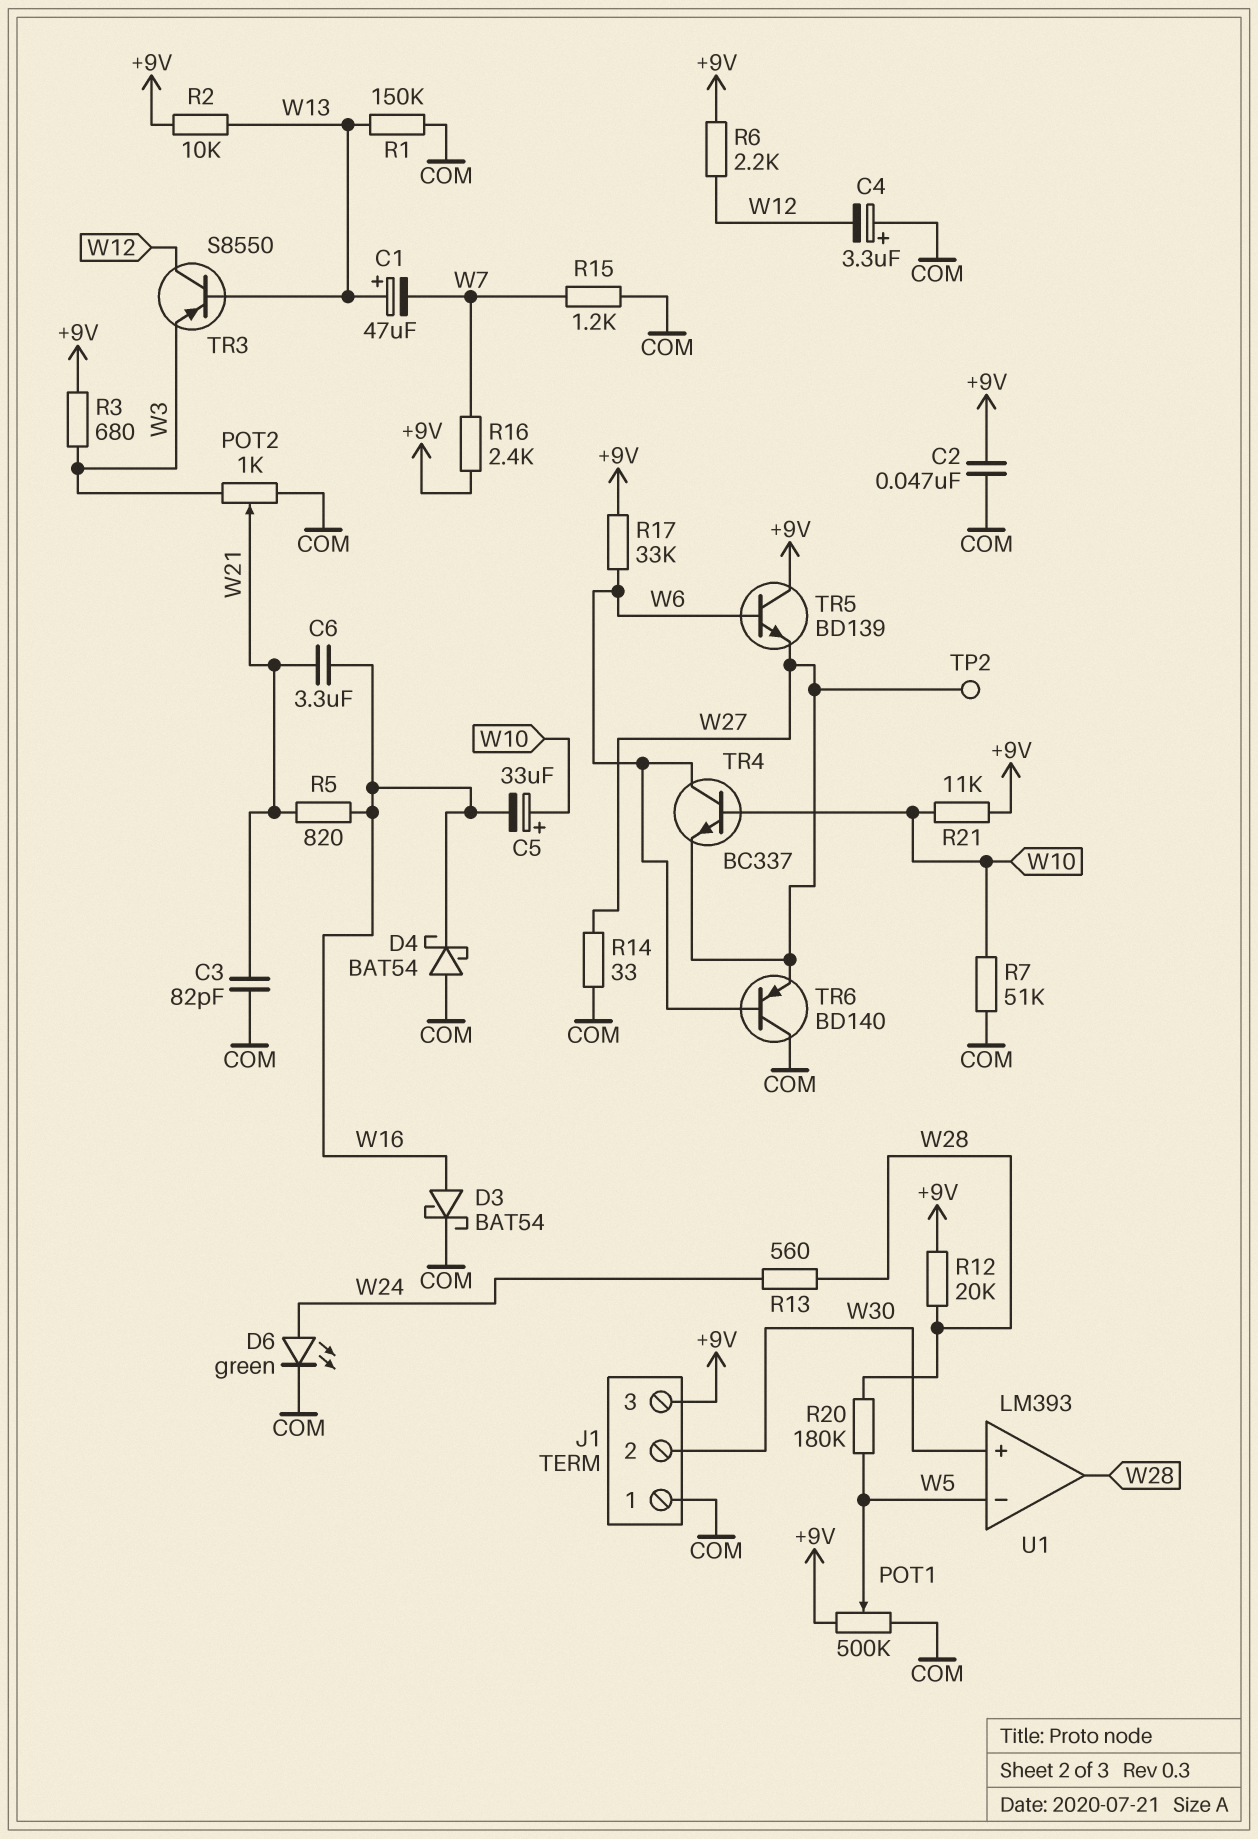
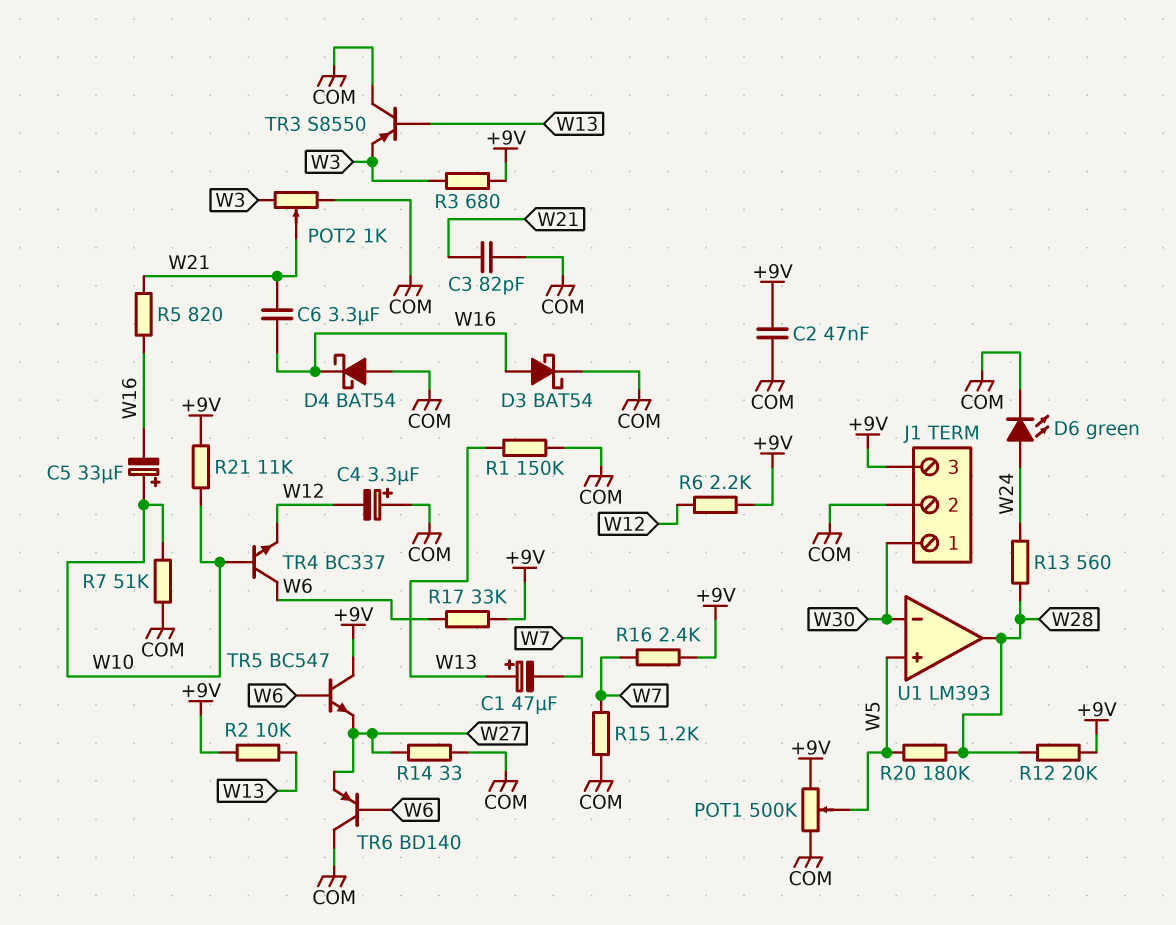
J1 pin 1: COM -> W30
J1 pin 2: W30 -> COM
TP2: test point (W27) -> none
TR3: PNP S8550 (B W13, C W12, E W3) -> PNP S8550 (B W13, C COM, E W3)
TR4: NPN BC337 (B W10, C W6, E W27) -> NPN BC337 (B W10, C W6, E W12)
TR5: NPN BD139 (B W6, C +9V, E W27) -> NPN BC547 (B W6, C +9V, E W27)
U1 pin in+: W30 -> W5
U1 pin in-: W5 -> W30

